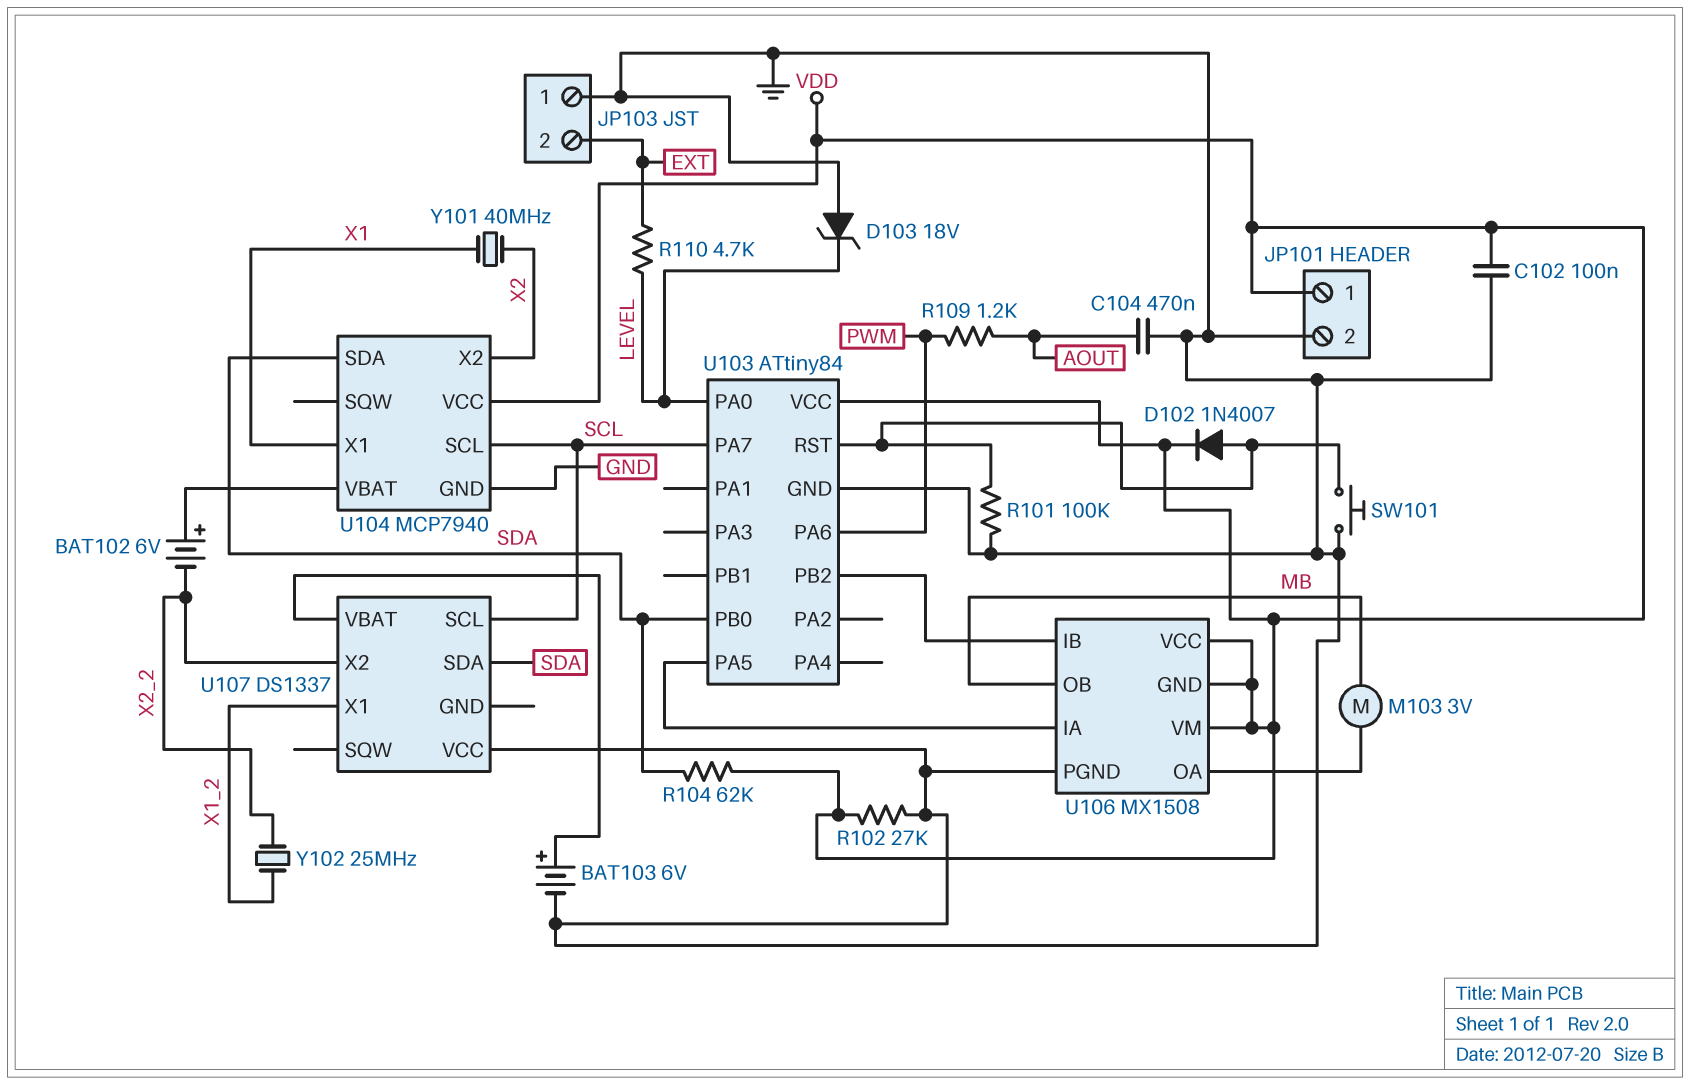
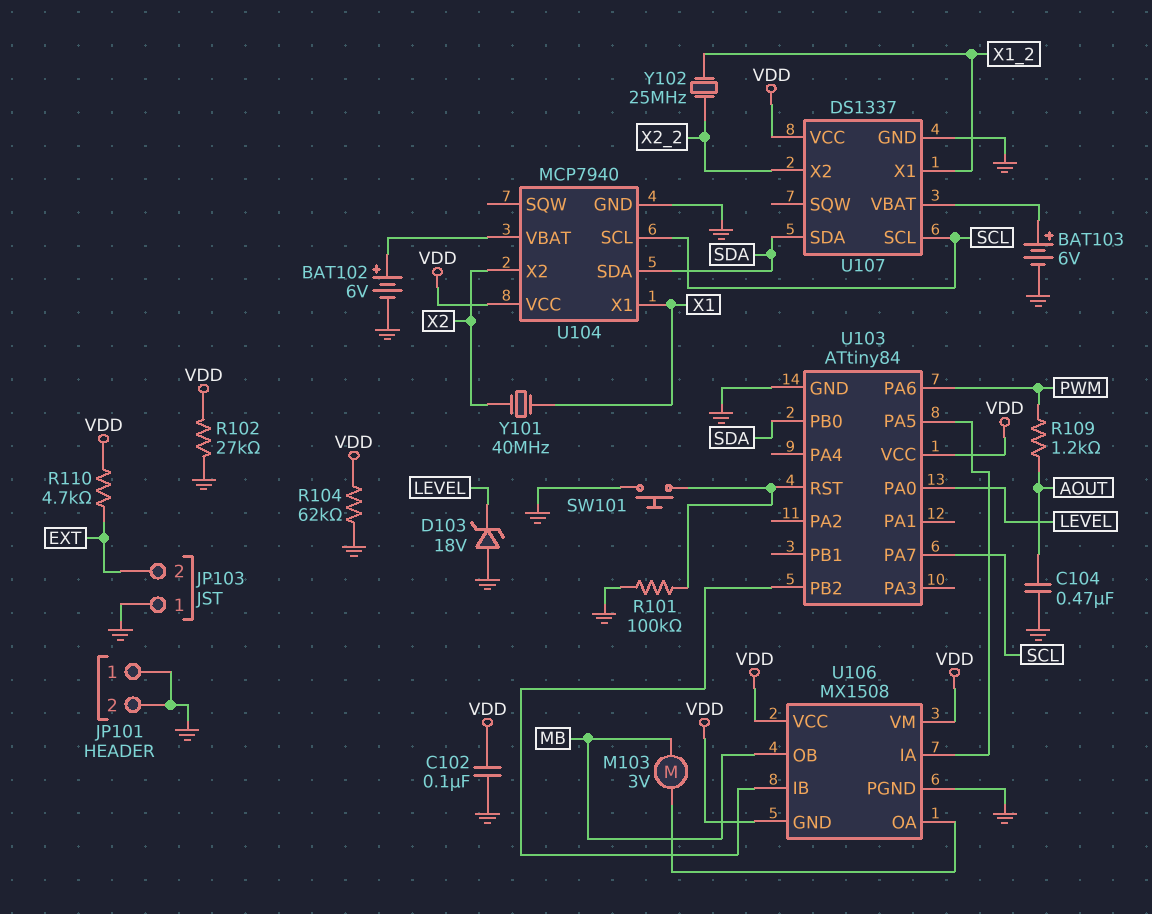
BAT102: 6V (plus U104/VBAT, minus X2_2) -> 6V (plus U104/VBAT, minus GND)
D102: diode 1N4007 (A U103/RST, K VDD) -> none
JP101 pin 1: VDD -> GND
R104: 62k (SDA, VDD) -> 62k (GND, VDD)
R110: 4.7k (EXT, LEVEL) -> 4.7k (EXT, VDD)
U107 pin GND: none -> GND
U107 pin VCC: GND -> VDD

